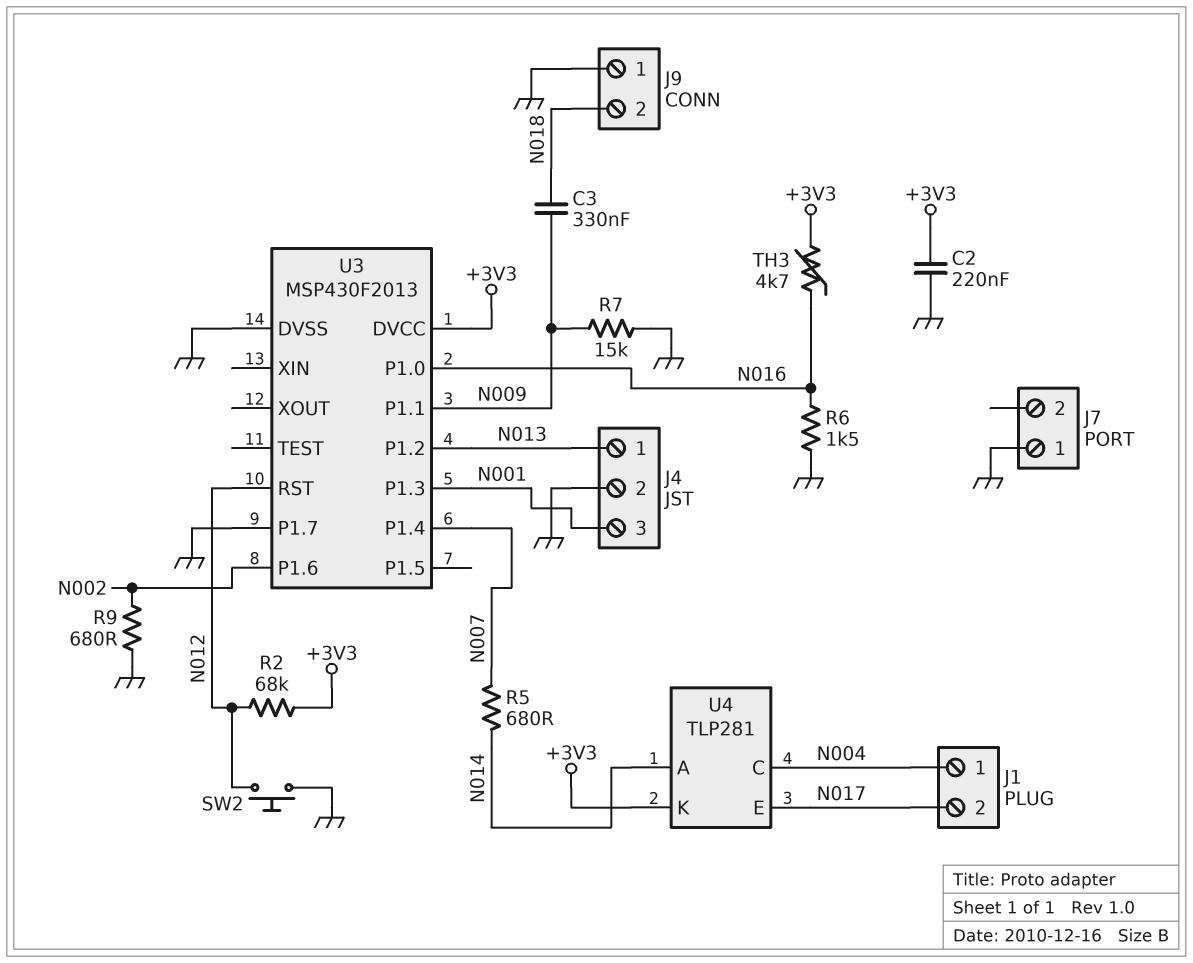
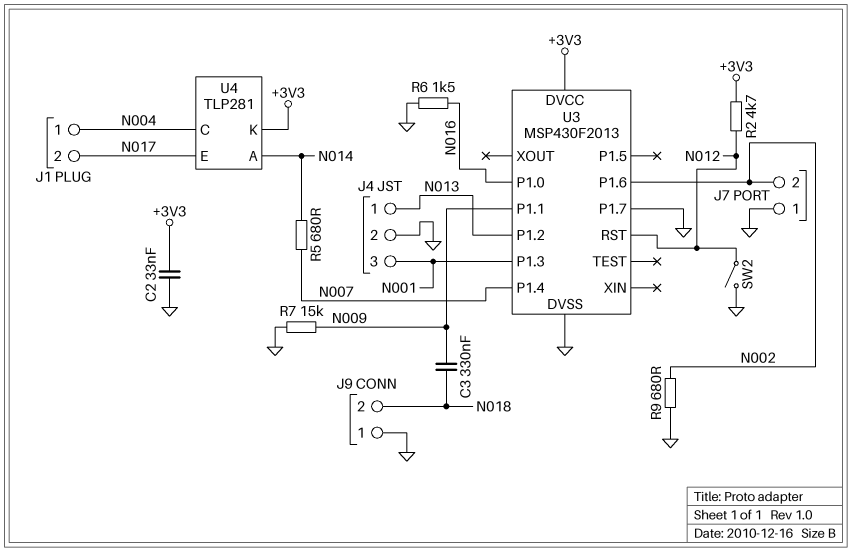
C2: 220nF (+3V3, GND) -> 33nF (+3V3, GND)
J7 pin 2: none -> N002
R2: 68k (+3V3, N012) -> 4.7k (+3V3, N012)
SW2: button (GND, N012) -> switch (GND, N012)
TH3: 4.7k (+3V3, N016) -> none

